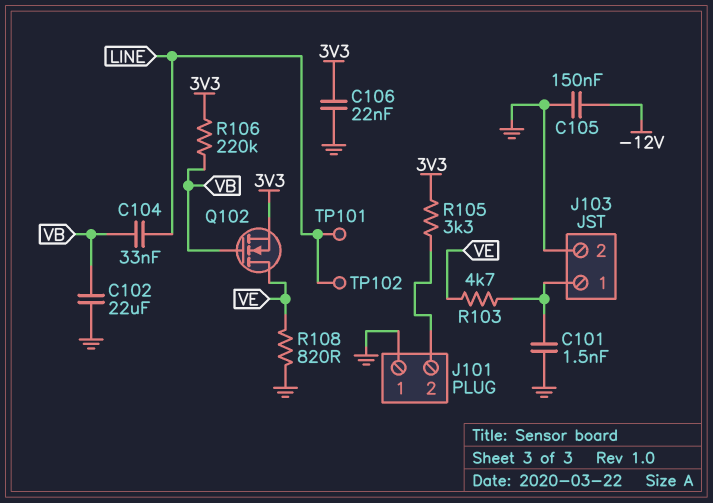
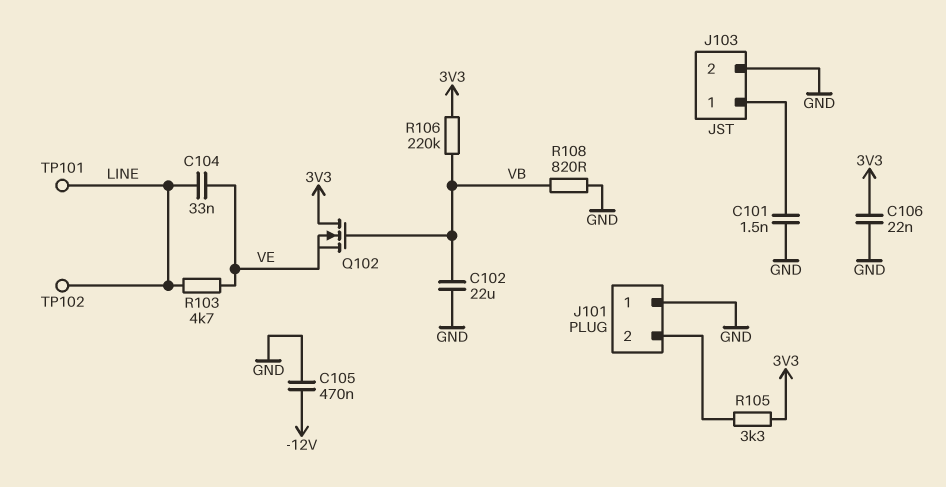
C104: 33nF (LINE, VB) -> 33nF (LINE, VE)
C105: 150nF (-12V, GND) -> 470nF (-12V, GND)
Q102: NMOS (G VB, D VE, S 3V3) -> NMOS (G VB, D 3V3, S VE)
R103: 4.7k (J103/1, VE) -> 4.7k (LINE, VE)
R108: 820 (GND, VE) -> 820 (GND, VB)

